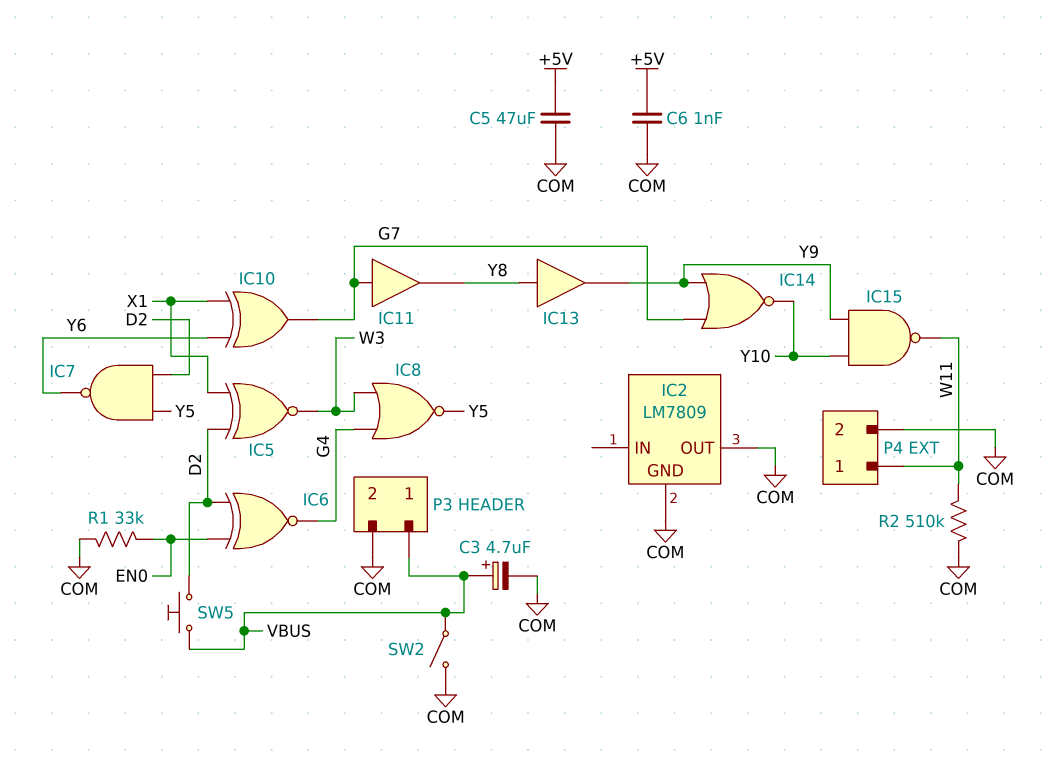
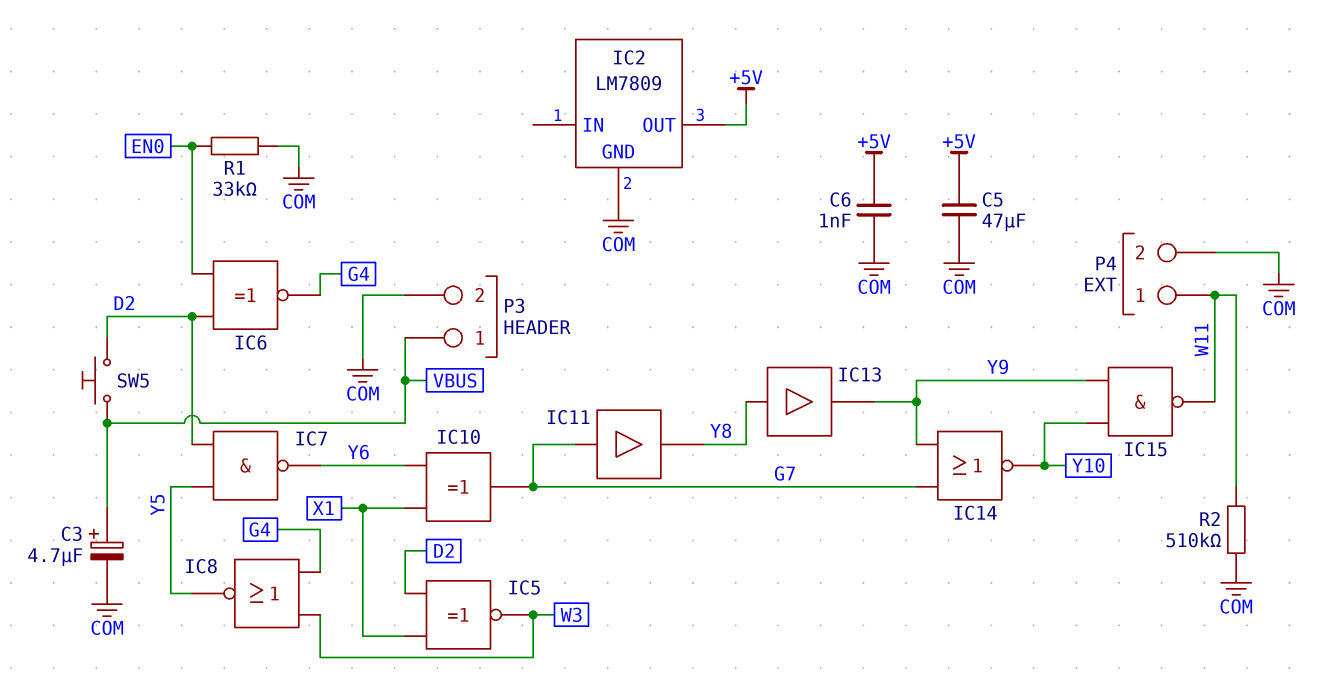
IC2 pin OUT: COM -> +5V
SW2: switch (COM, VBUS) -> none

